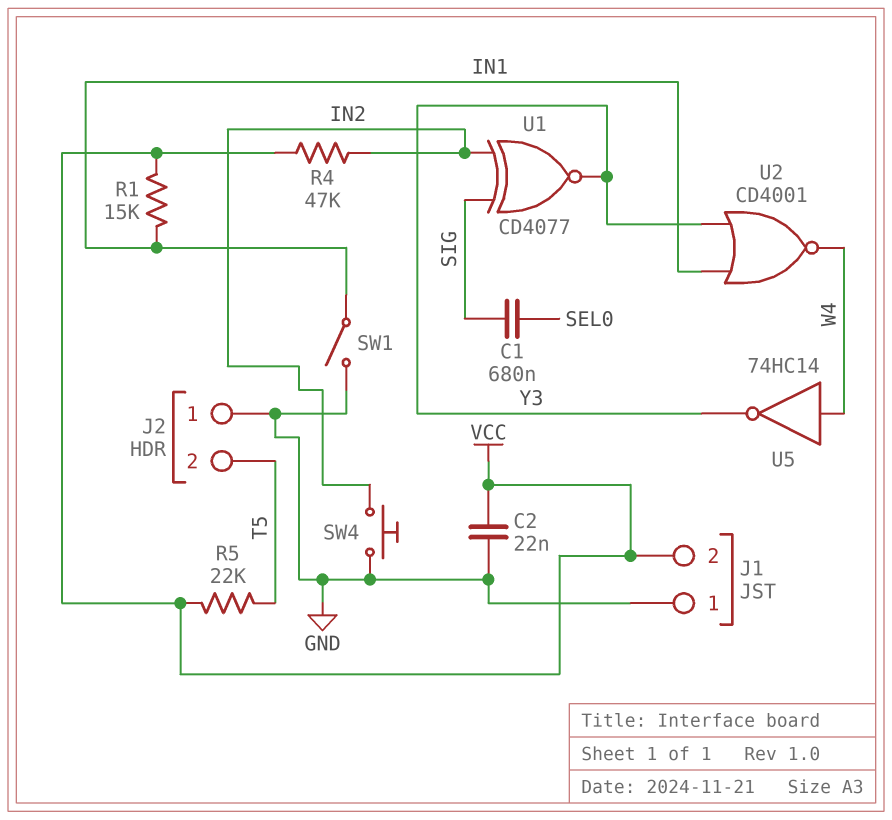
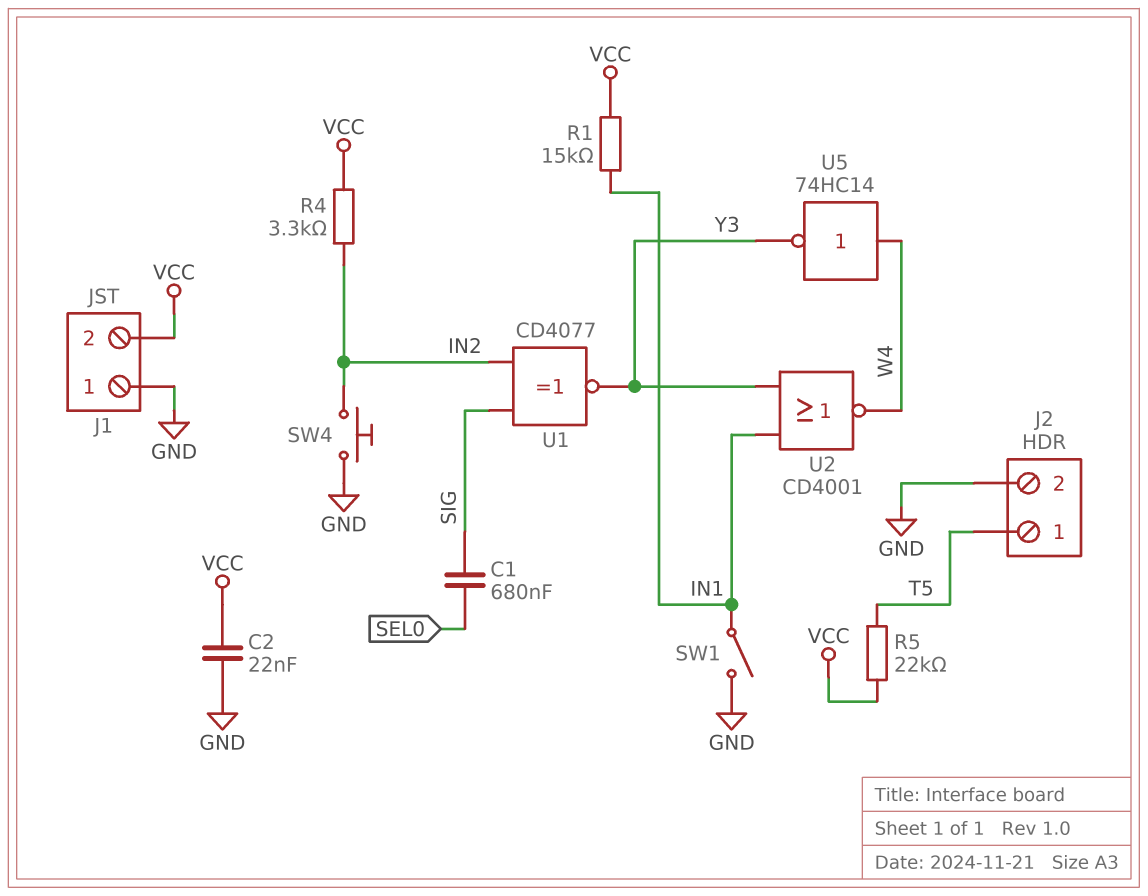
J2 pin 1: GND -> T5
J2 pin 2: T5 -> GND
R4: 47k (IN2, VCC) -> 3.3k (IN2, VCC)

